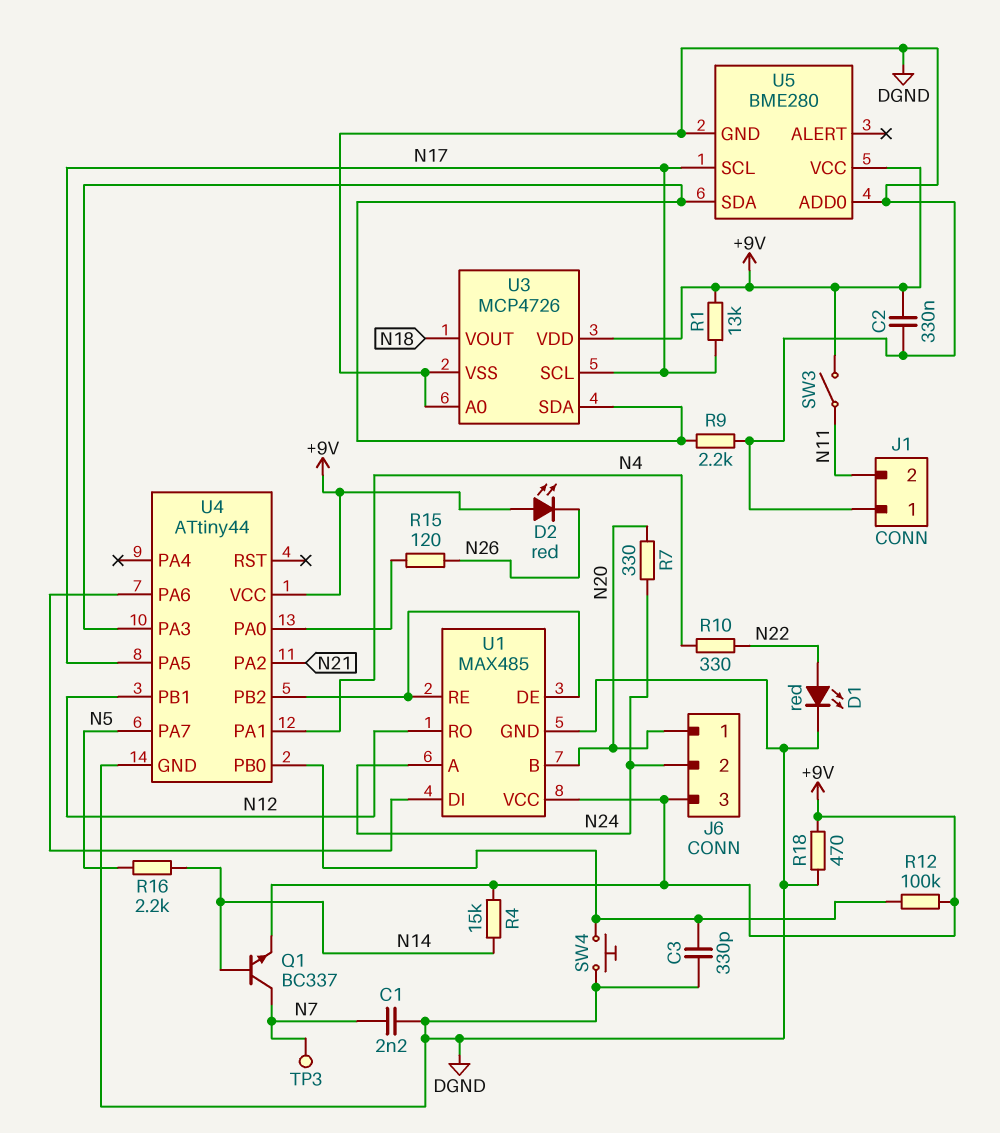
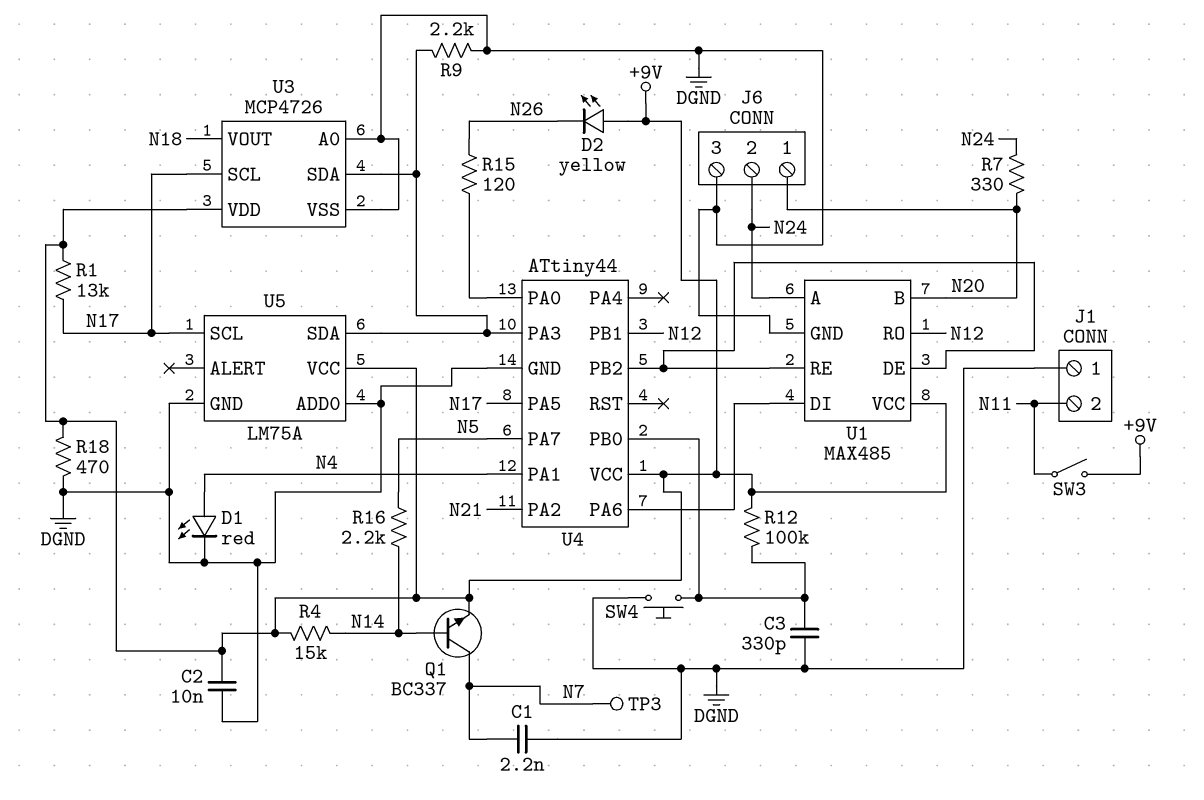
C2: 330nF (+9V, DGND) -> 10nF (+9V, DGND)
D1: LED red (A N22, K DGND) -> LED red (A N4, K DGND)
D2: LED red (A +9V, K N26) -> LED yellow (A +9V, K N26)
J6 pin 3: +9V -> DGND
R10: 330 (N4, N22) -> none
U5: BME280 -> LM75A

